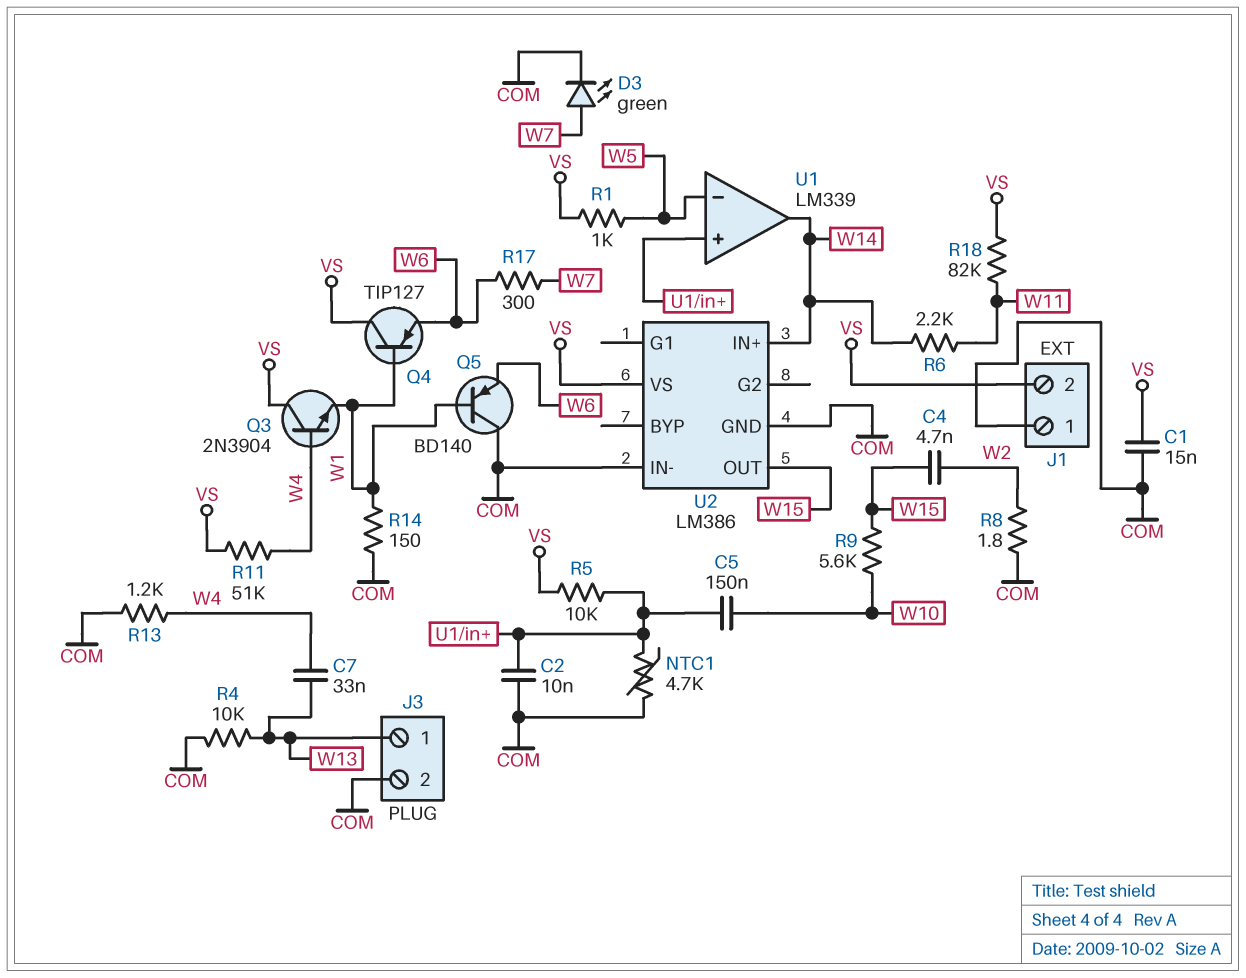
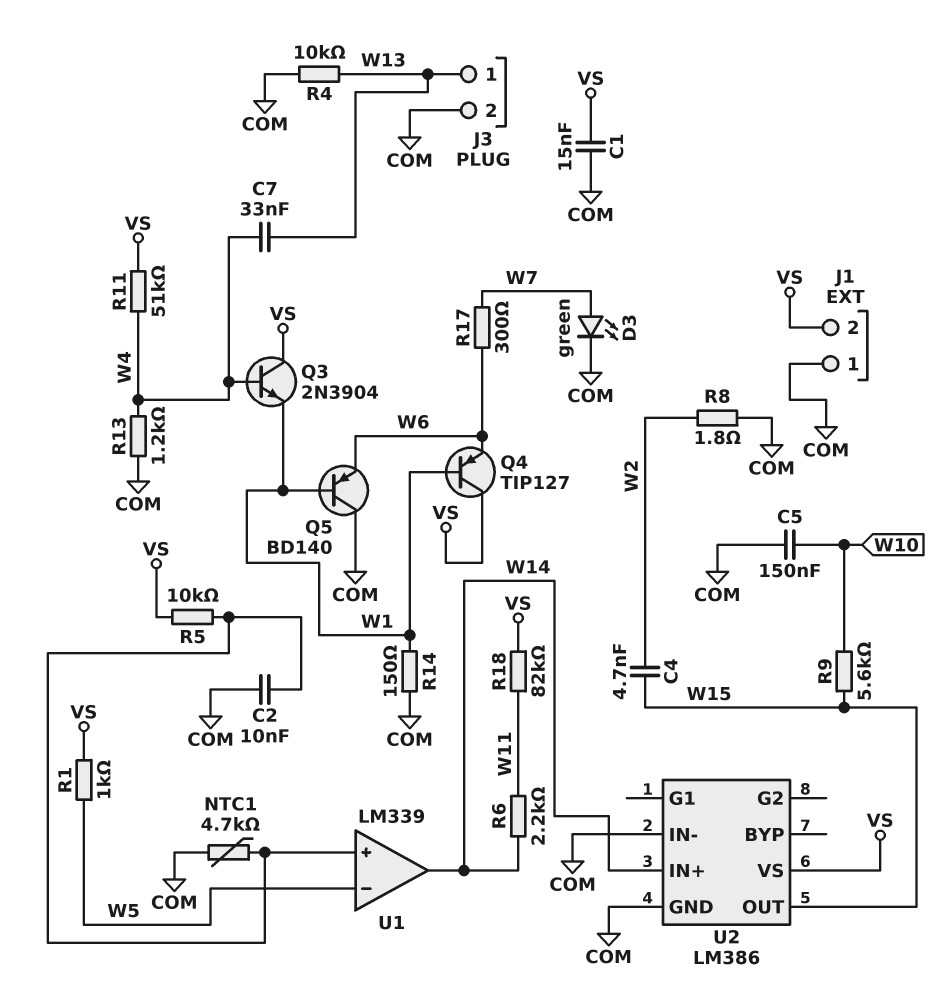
C5: 150nF (U1/in+, W10) -> 150nF (COM, W10)

